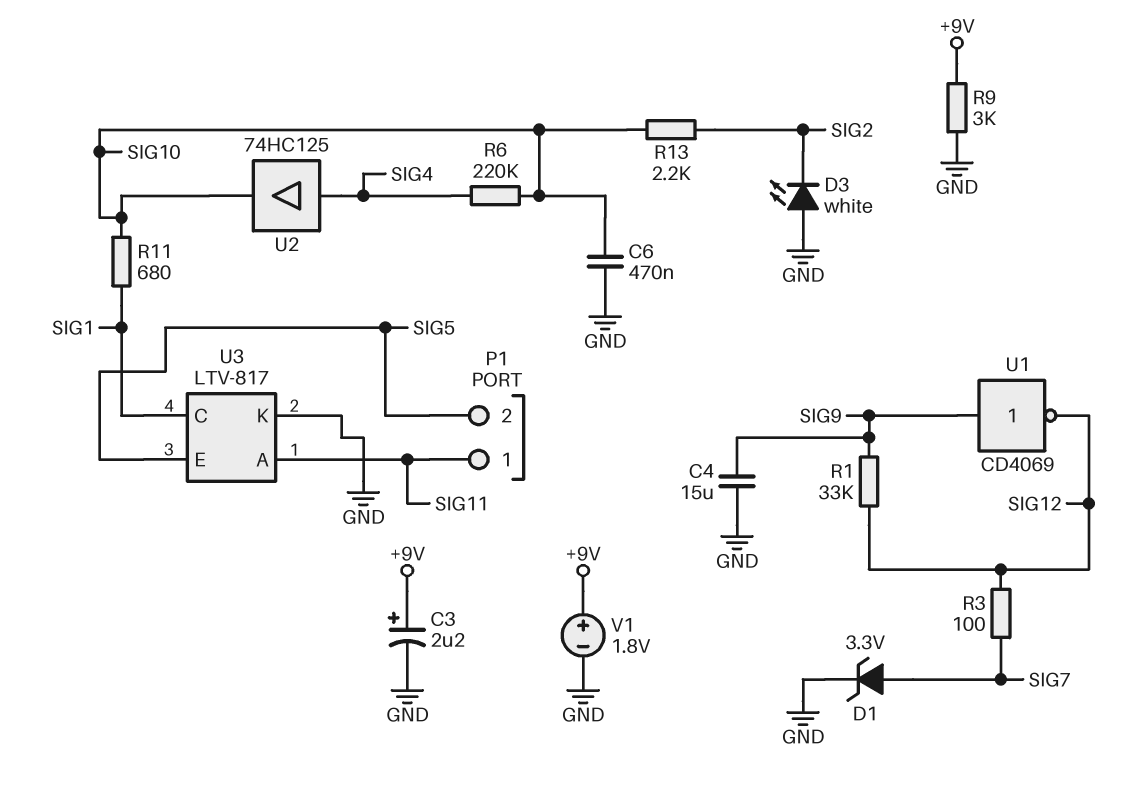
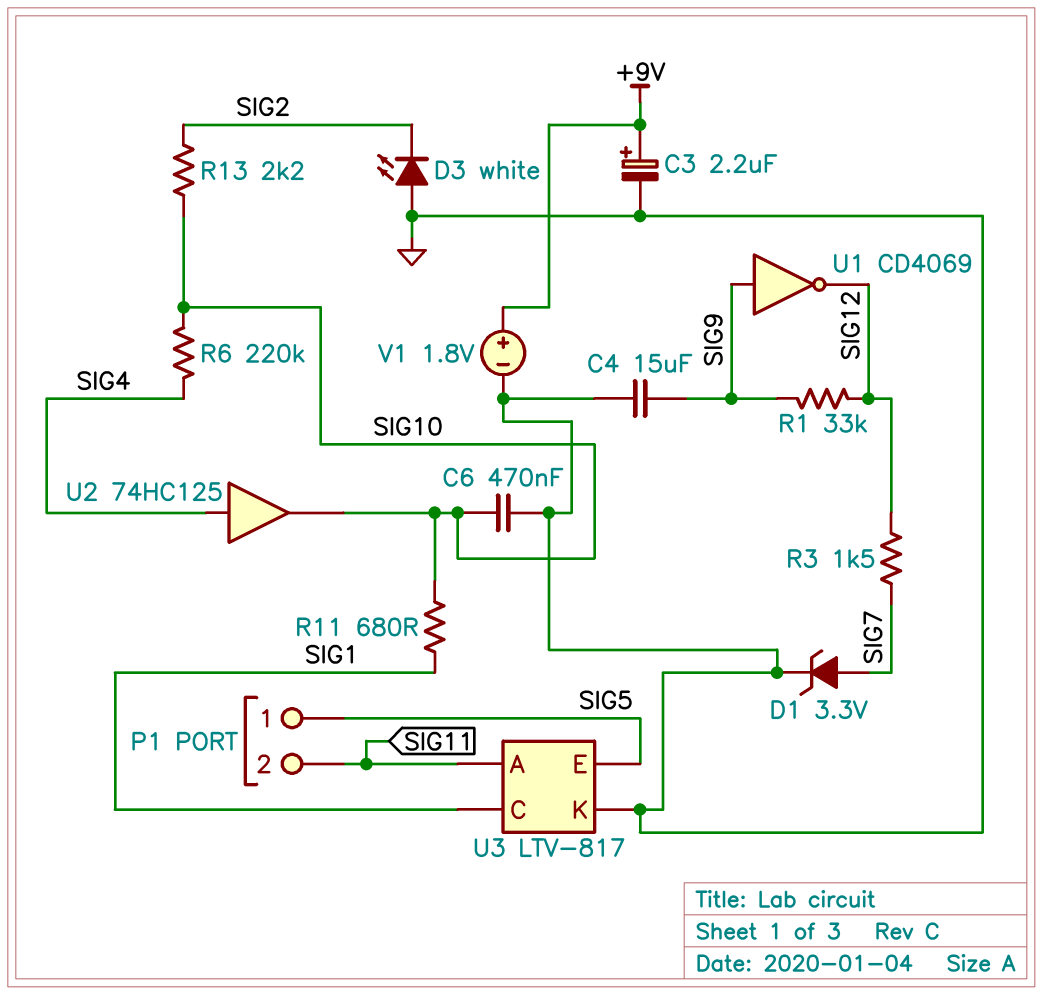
P1 pin 1: SIG11 -> SIG5
P1 pin 2: SIG5 -> SIG11
R3: 100 (SIG7, SIG12) -> 1.5k (SIG7, SIG12)
R9: 3k (+9V, GND) -> none

